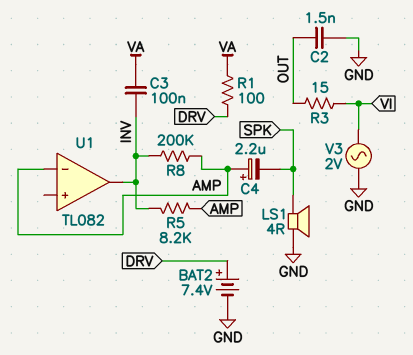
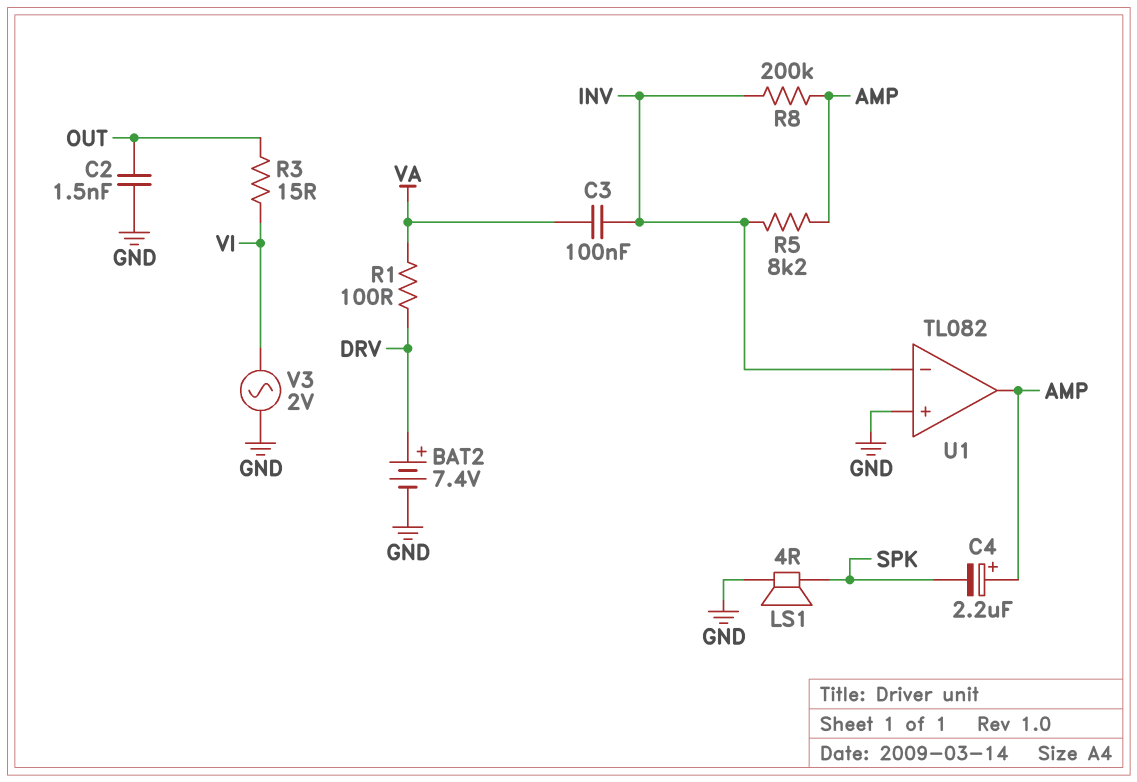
U1 pin in+: none -> GND
U1 pin in-: AMP -> INV
U1 pin out: INV -> AMP

